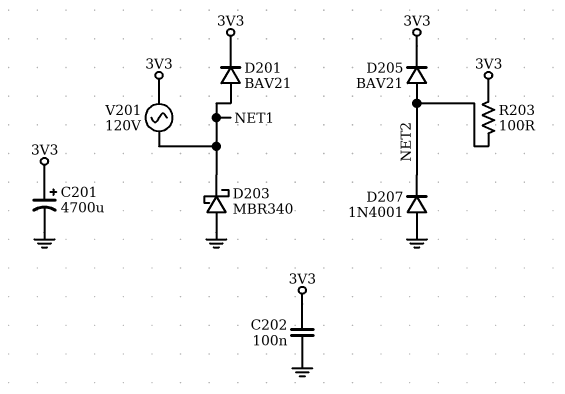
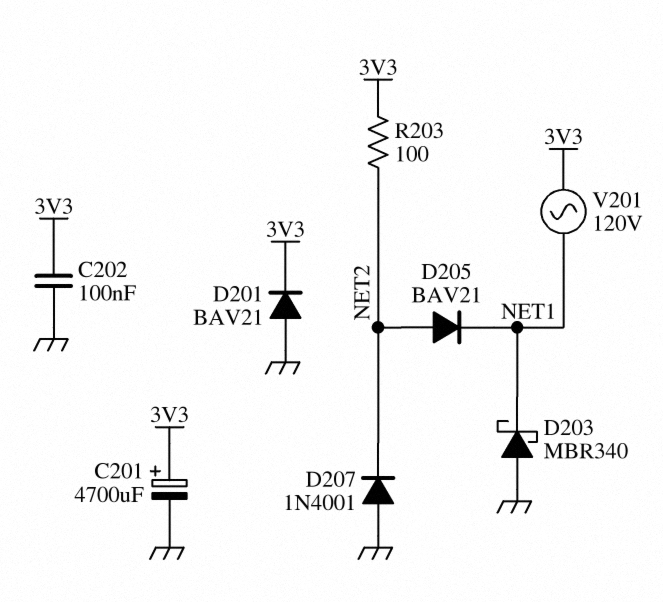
D201: diode BAV21 (A NET1, K 3V3) -> diode BAV21 (A GND, K 3V3)
D205: diode BAV21 (A NET2, K 3V3) -> diode BAV21 (A NET2, K NET1)

